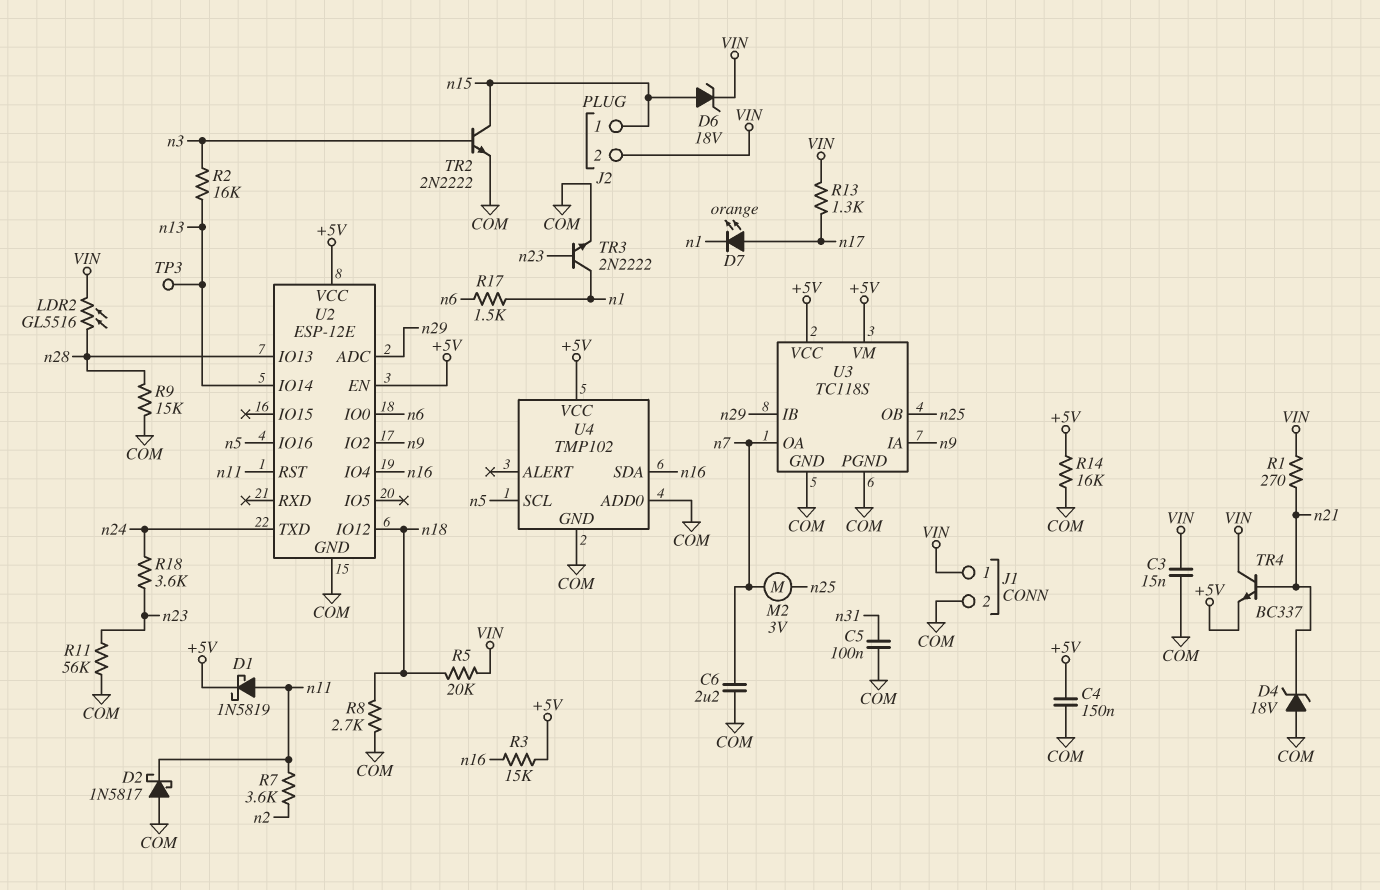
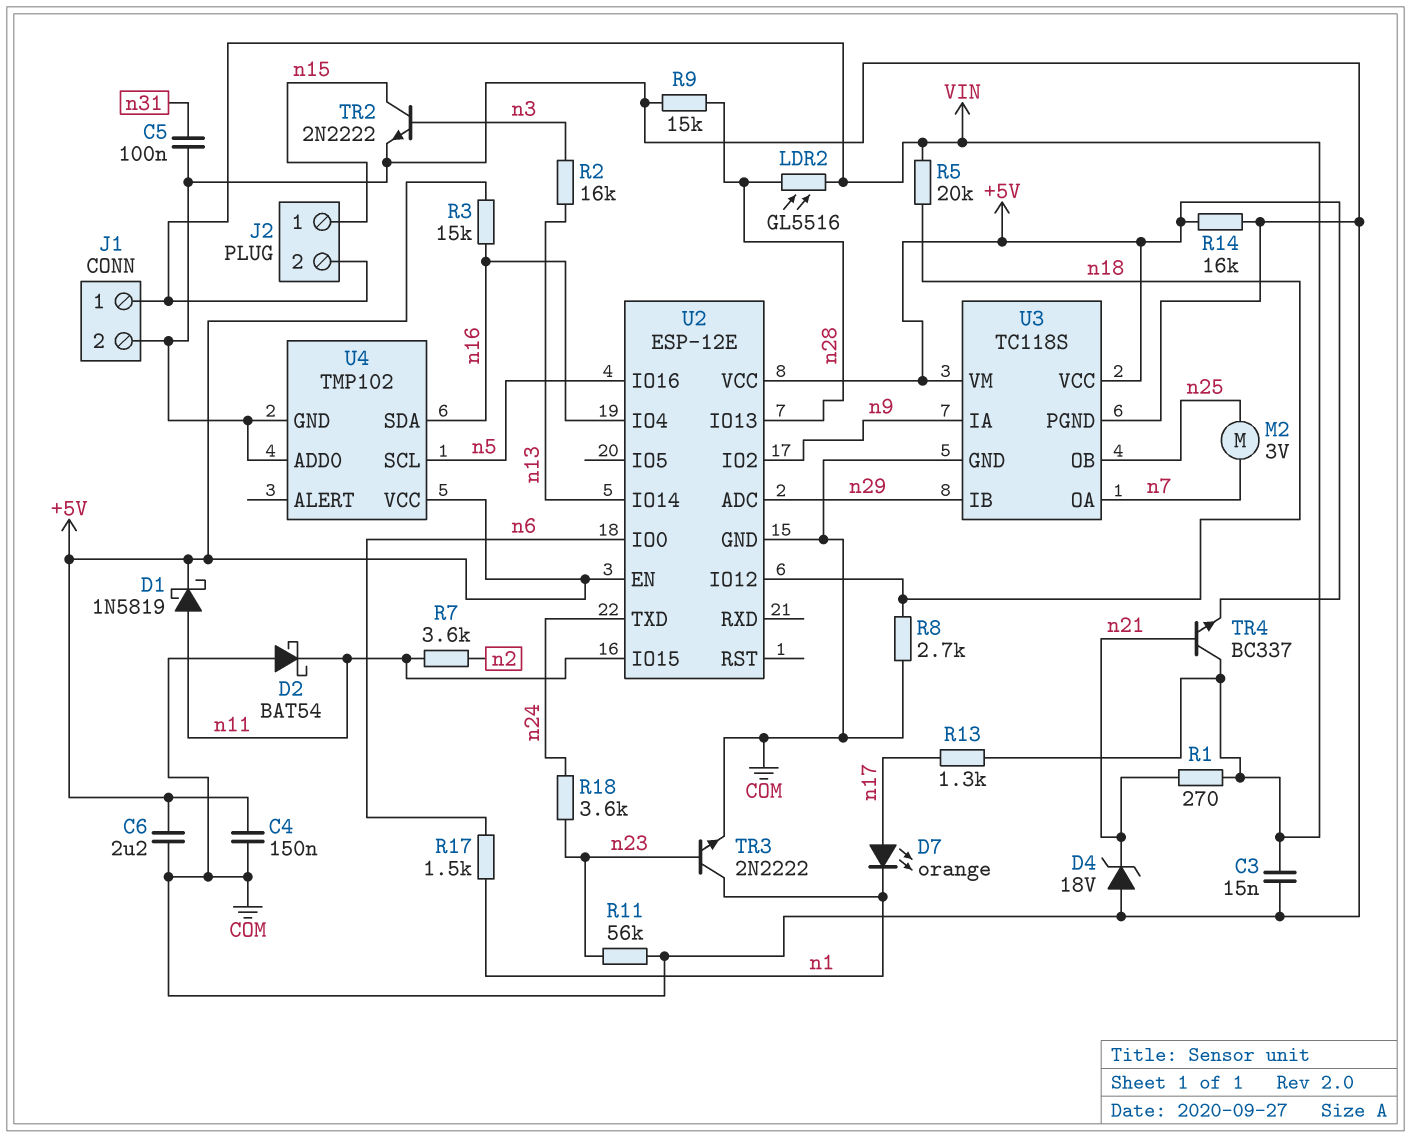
C6: 2.2uF (COM, n7) -> 2.2uF (+5V, COM)
D2: schottky 1N5817 (A COM, K n11) -> schottky BAT54 (A COM, K n11)
D6: zener 18V (A n15, K VIN) -> none
TP3: test point (n13) -> none
U2 pin IO15: none -> n11
U2 pin RST: n11 -> none

